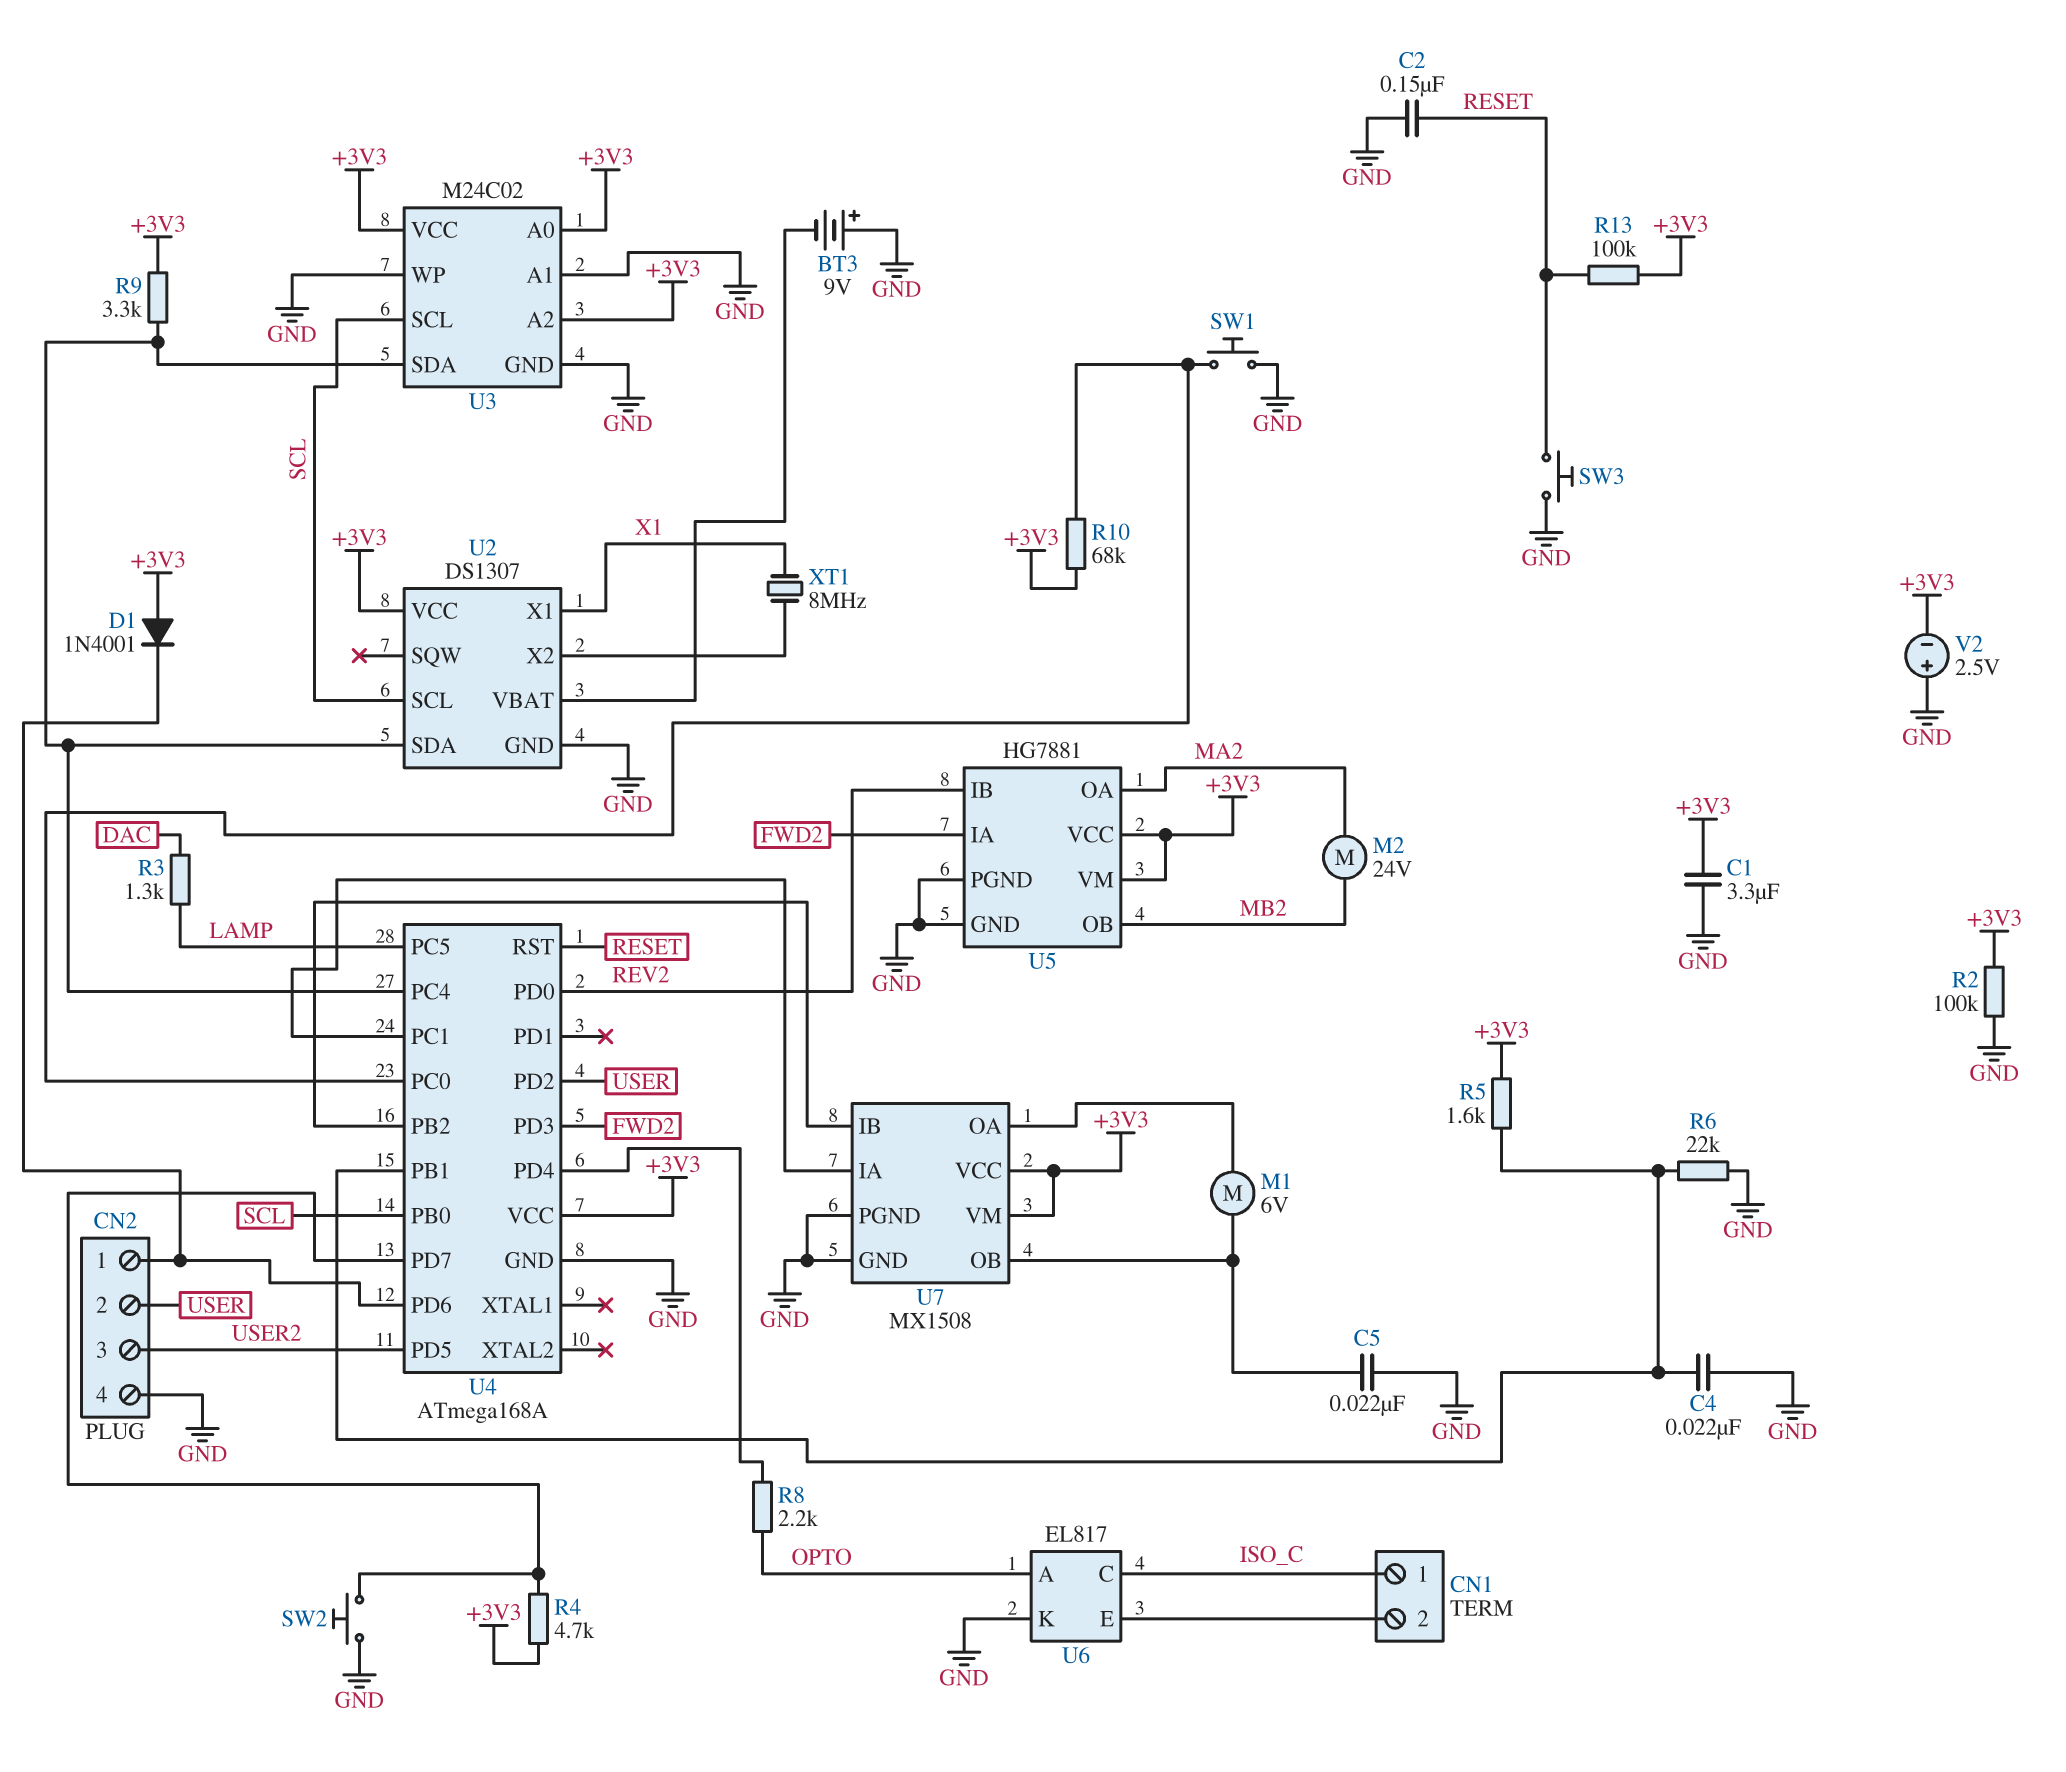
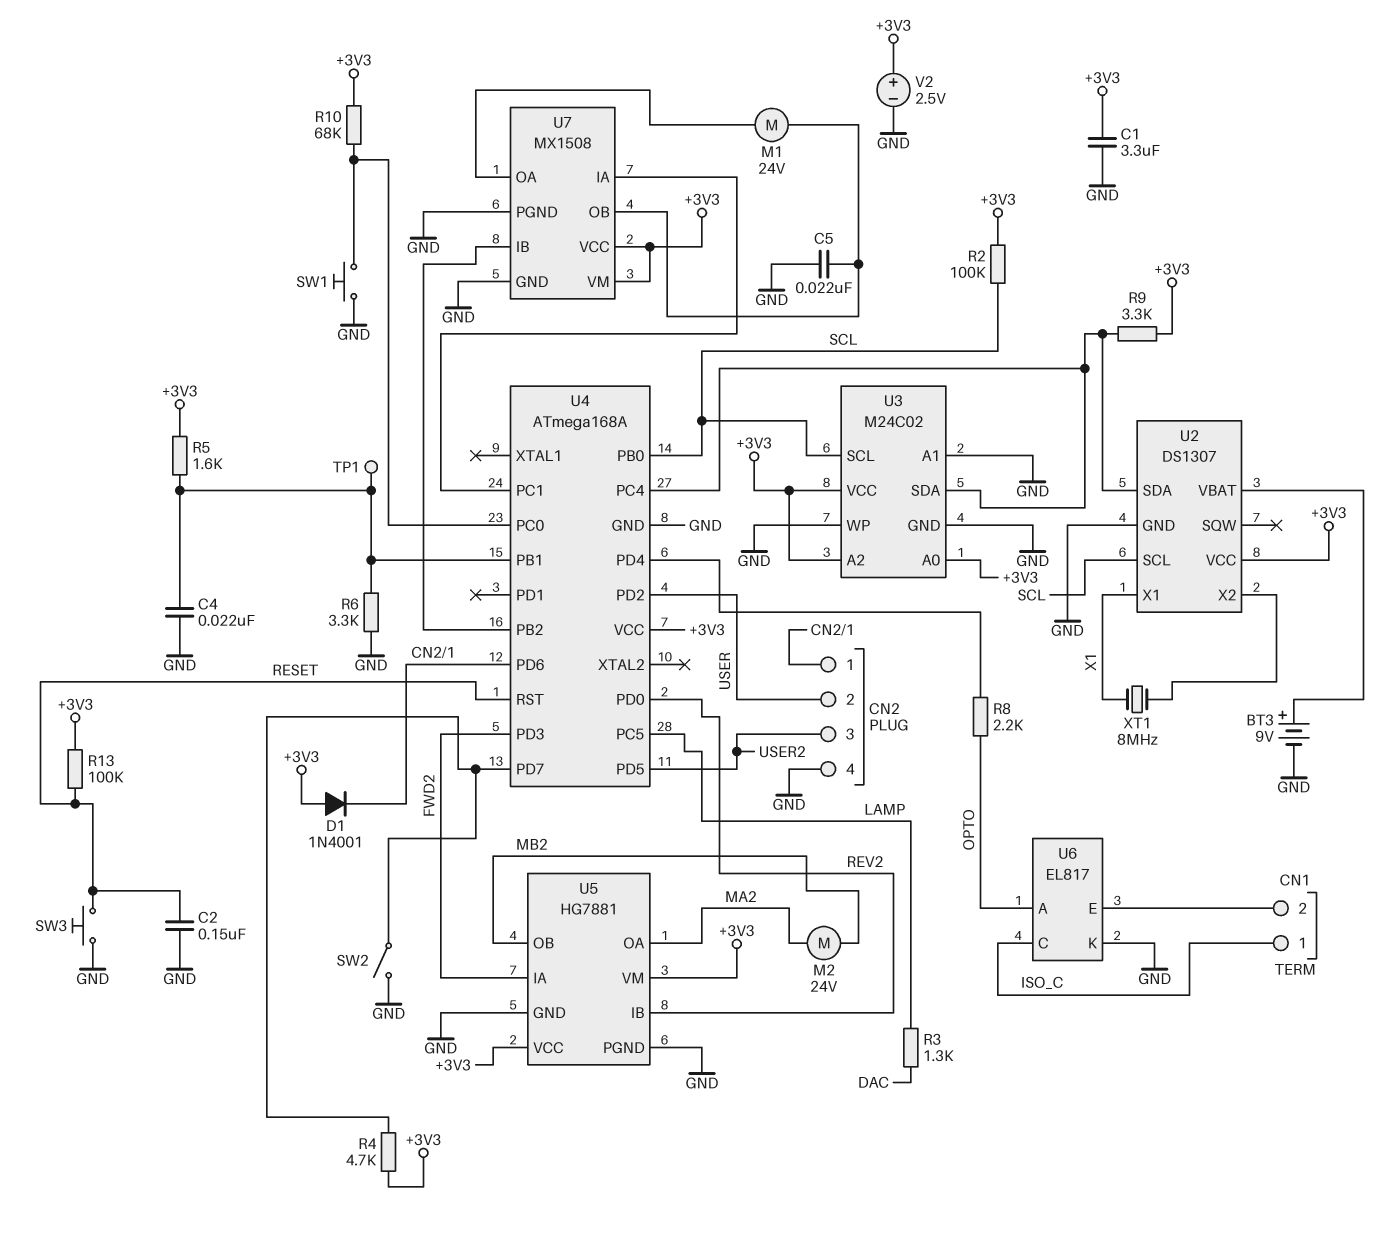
BT3: 9V (plus GND, minus U2/VBAT) -> 9V (plus U2/VBAT, minus GND)
M1: motor 6V (U7/OA, U7/OB) -> motor 24V (U7/OA, U7/OB)
R2: 100k (+3V3, GND) -> 100k (+3V3, SCL)
R6: 22k (GND, U4/PB1) -> 3.3k (GND, U4/PB1)
SW2: button (GND, U4/PD7) -> switch (GND, U4/PD7)
TP1: none -> test point (U4/PB1)
V2: 2.5V (plus GND, minus +3V3) -> 2.5V (plus +3V3, minus GND)

